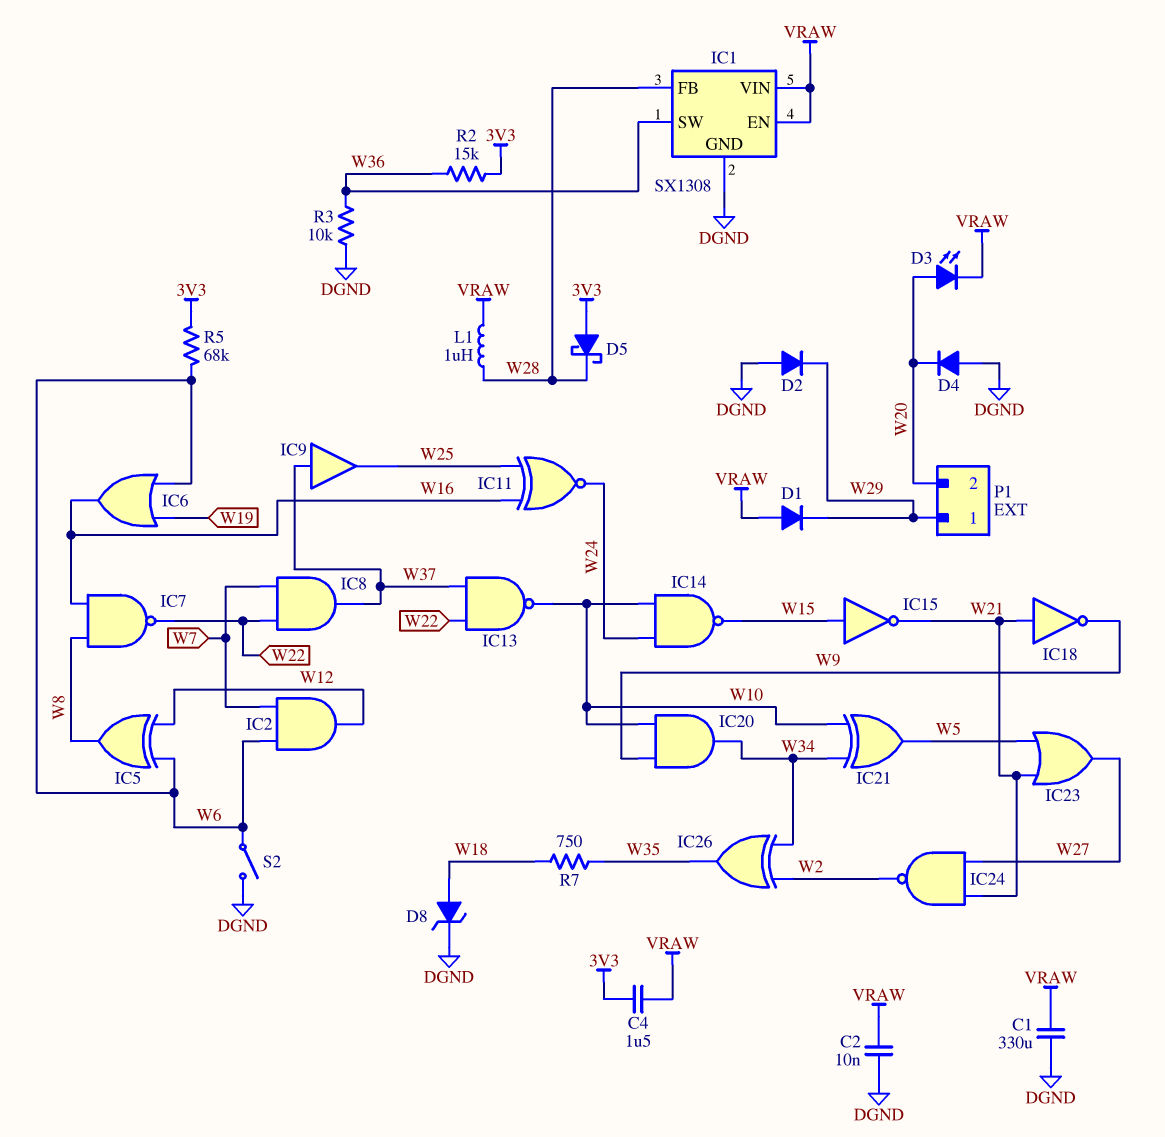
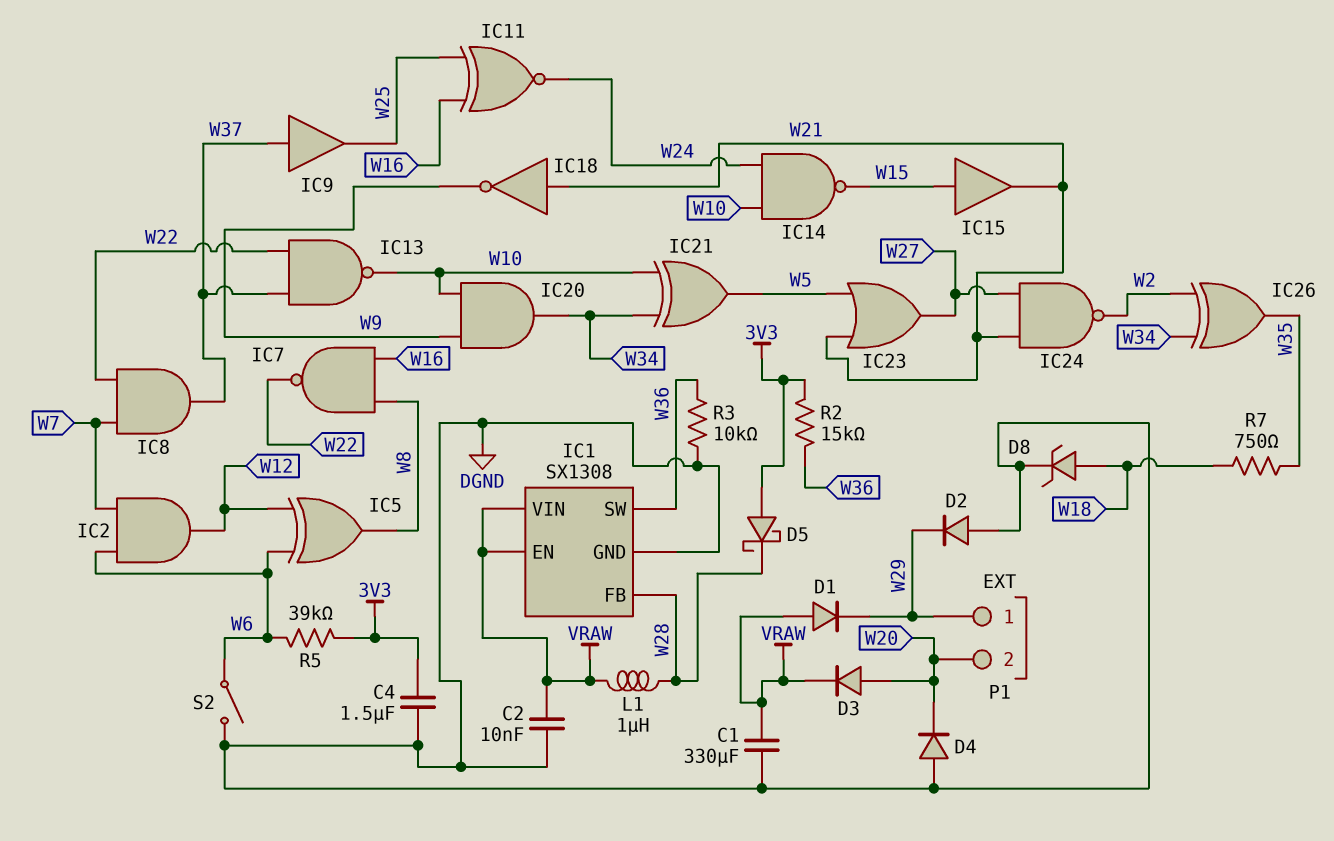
C4: 1.5uF (3V3, VRAW) -> 1.5uF (3V3, DGND)
D3: LED (A W20, K VRAW) -> diode (A W20, K VRAW)
IC6: OR (in W6, in W19, out W16) -> none
IC15: NOT (in W15, out W21) -> buffer (in W15, out W21)
R5: 68k (3V3, W6) -> 39k (3V3, W6)

